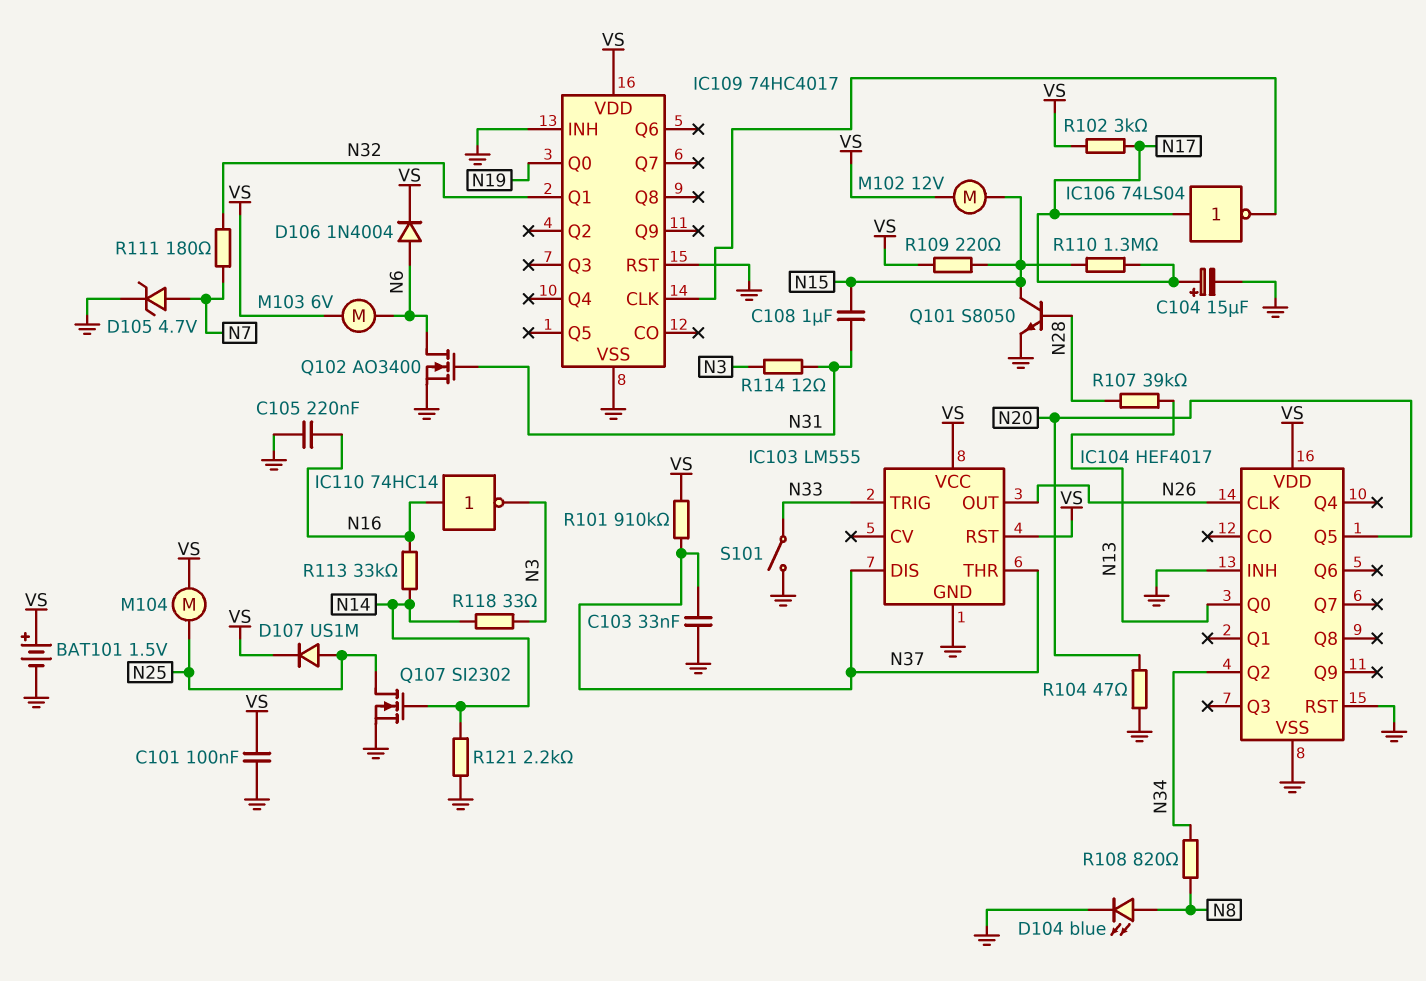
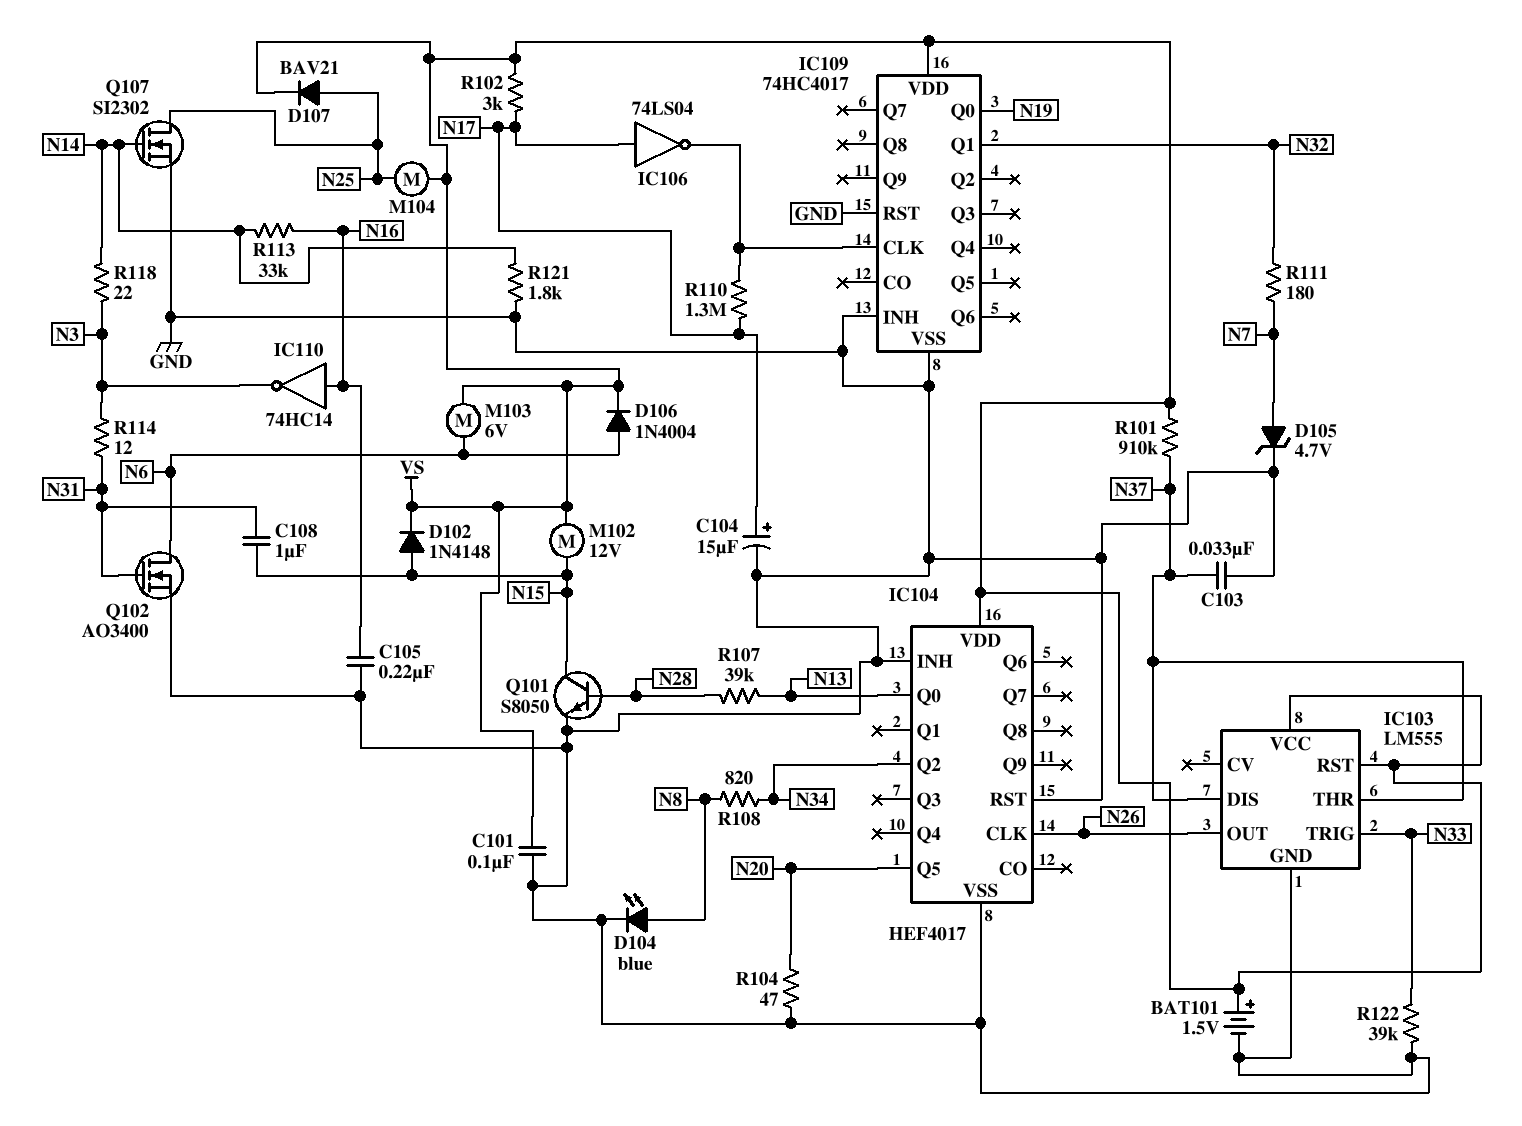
D102: none -> diode 1N4148 (A N15, K VS)
D107: diode US1M (A N25, K VS) -> diode BAV21 (A N25, K VS)
R109: 220 (N15, VS) -> none
R110: 1.3M (N15, N17) -> 1.3M (IC109/CLK, N17)
R118: 33 (N3, N14) -> 22 (N3, N14)
R121: 2.2k (GND, N14) -> 1.8k (GND, N14)
R122: none -> 39k (GND, N33)
S101: switch (GND, N33) -> none

